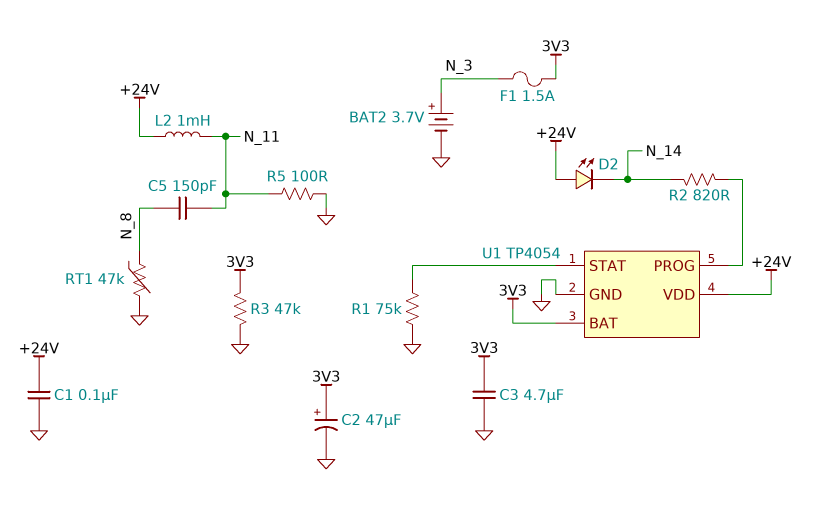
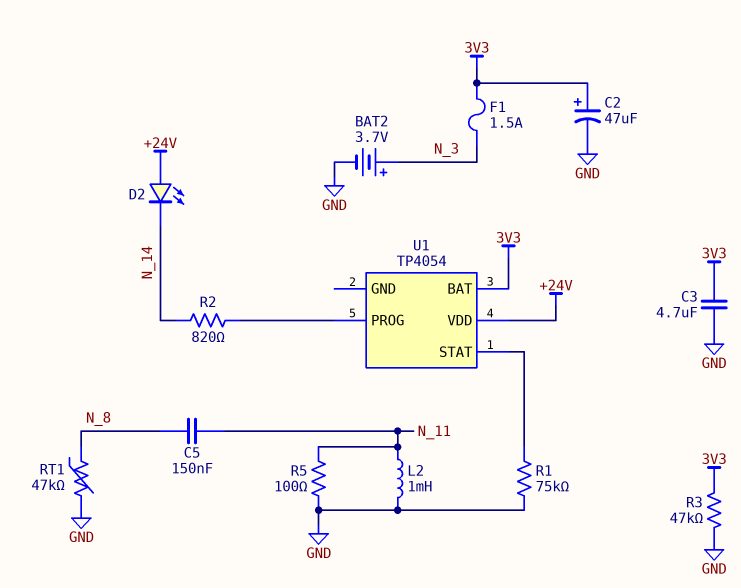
C1: 100nF (+24V, GND) -> none
C5: 150pF (N_8, N_11) -> 150nF (N_8, N_11)
L2: 1mH (+24V, N_11) -> 1mH (GND, N_11)
U1 pin GND: GND -> none

